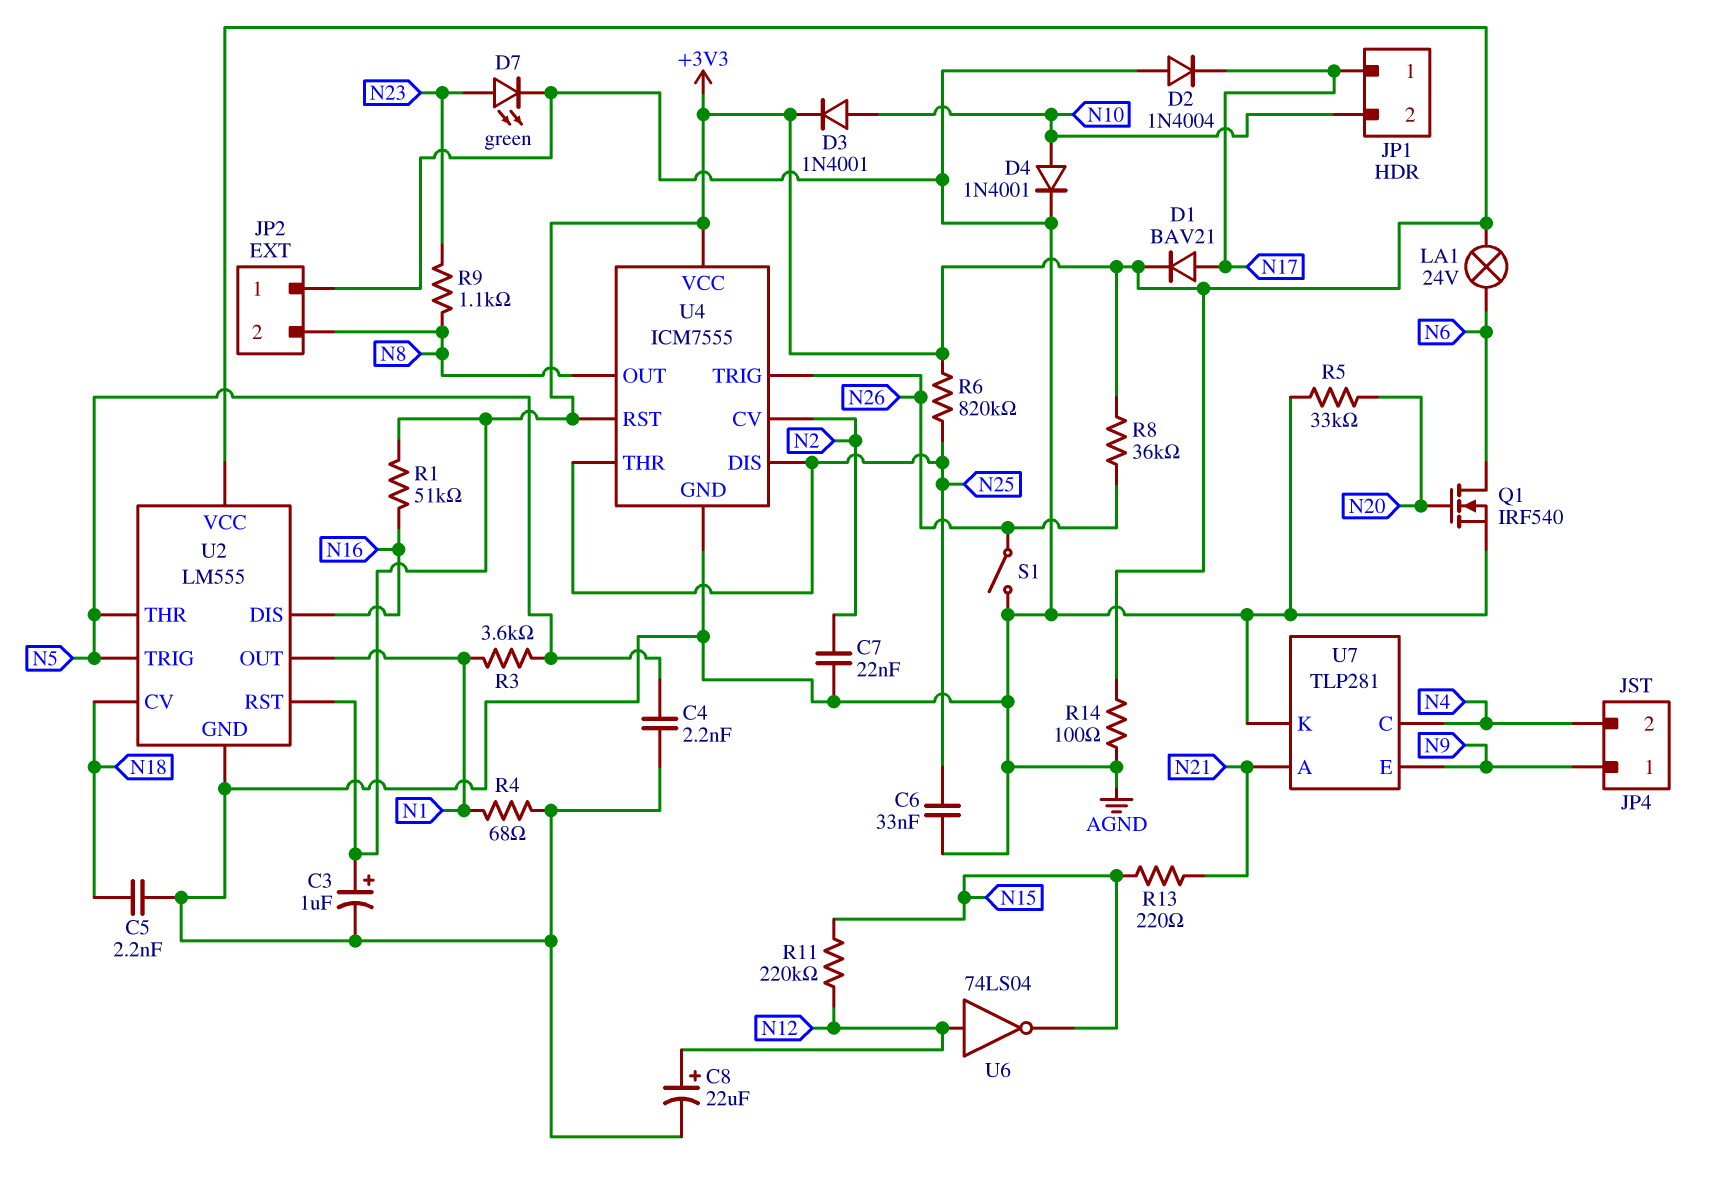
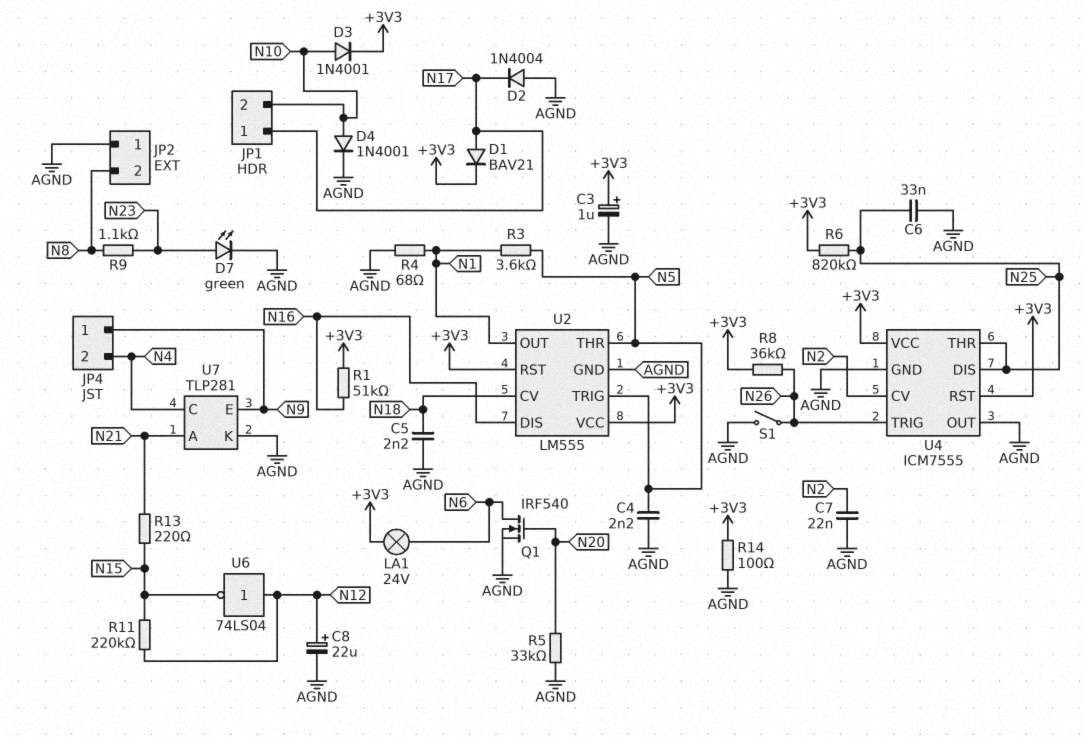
U4 pin OUT: N8 -> AGND

